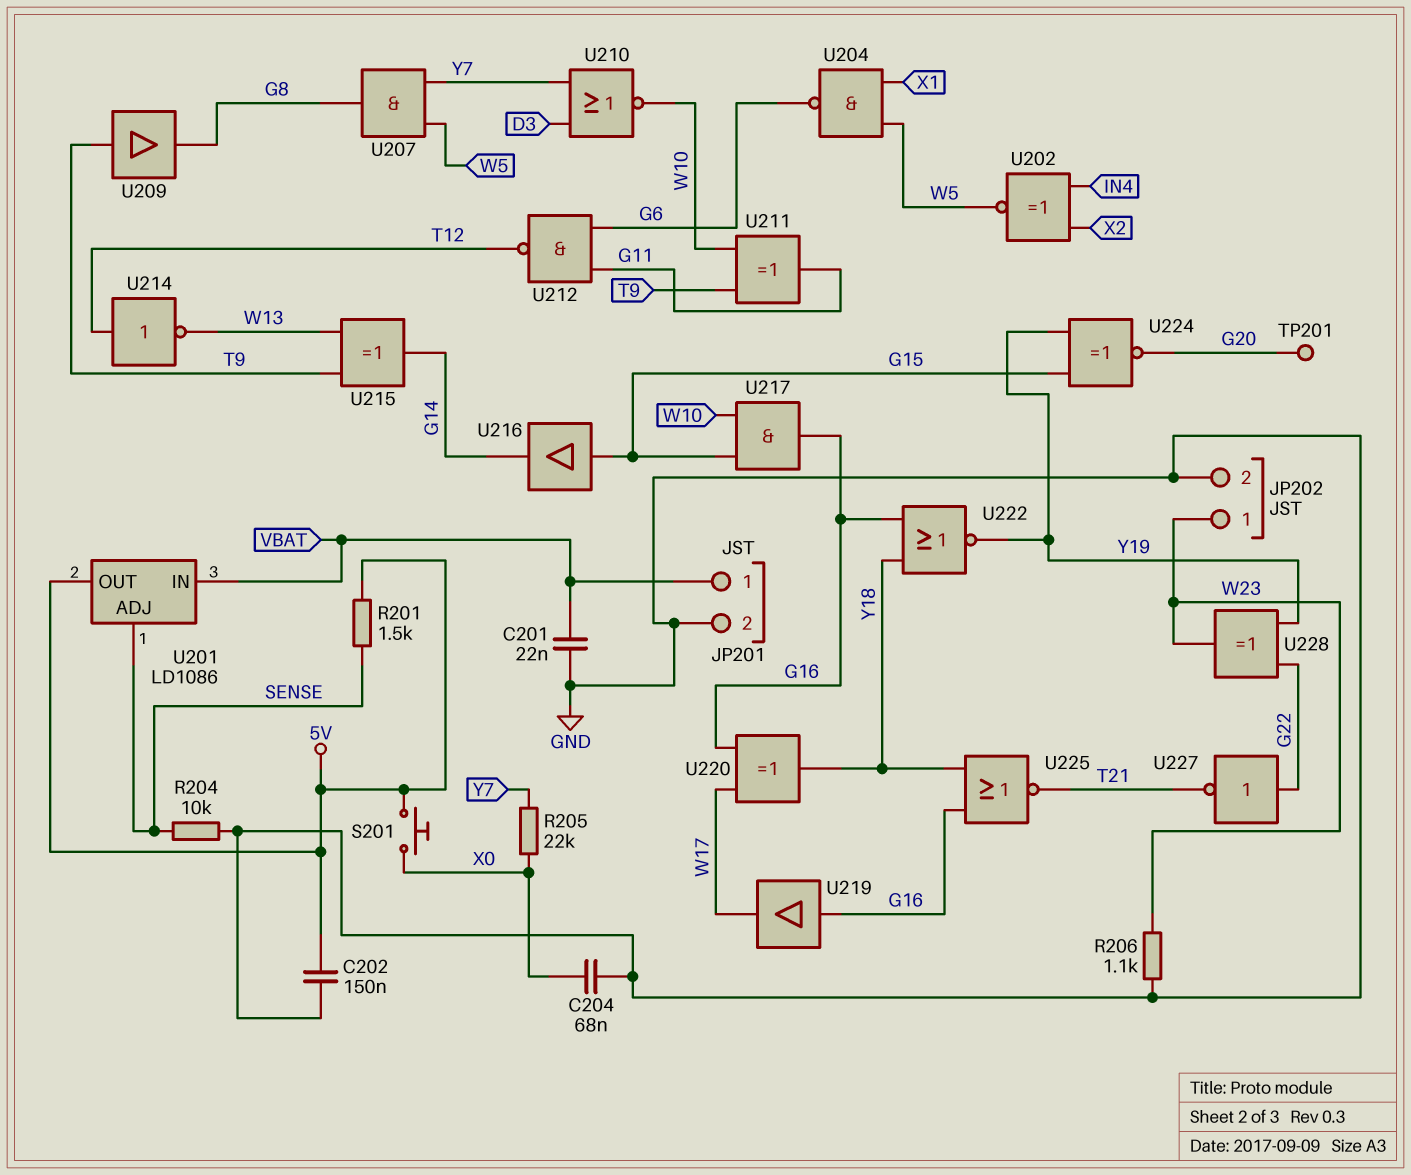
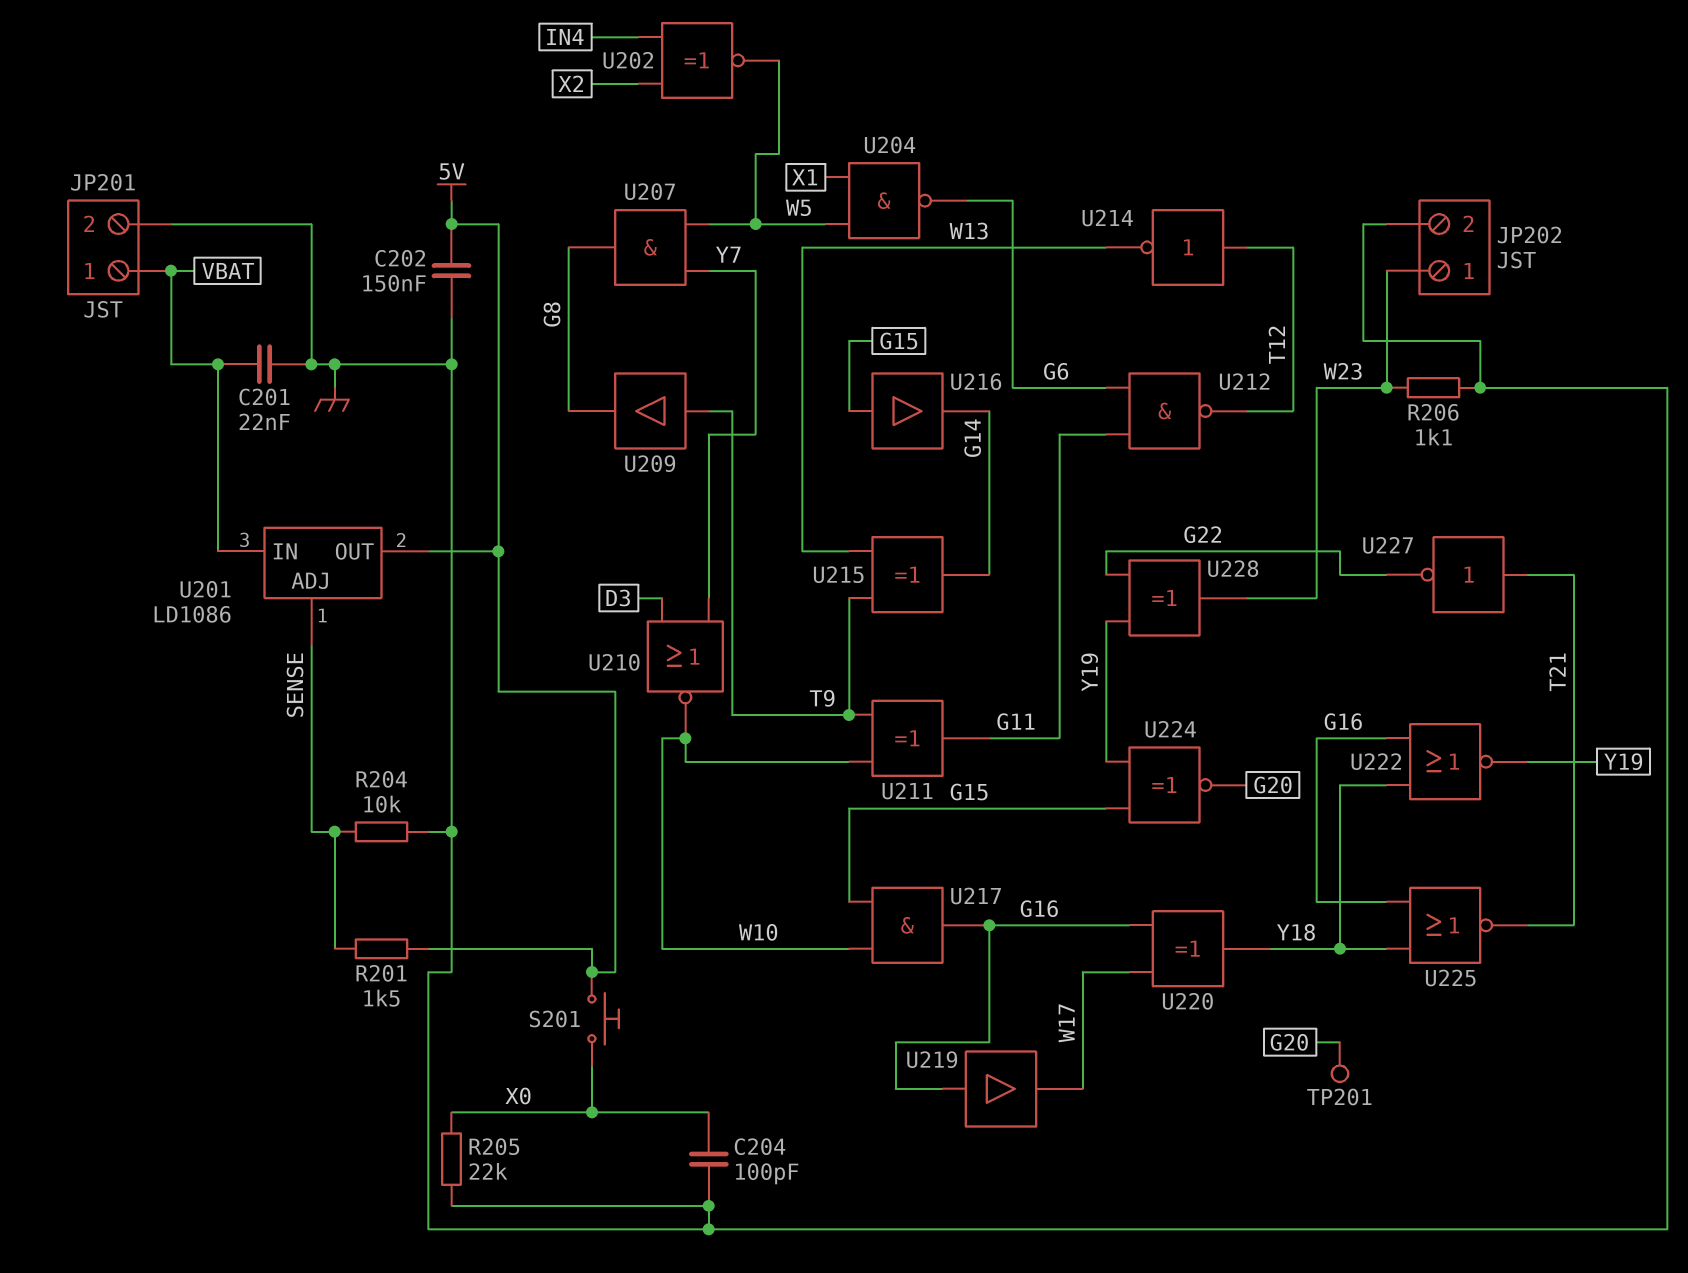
C204: 68nF (GND, X0) -> 100pF (GND, X0)
R205: 22k (X0, Y7) -> 22k (GND, X0)
U227: NOT (in G22, out T21) -> NOT (in T21, out G22)

